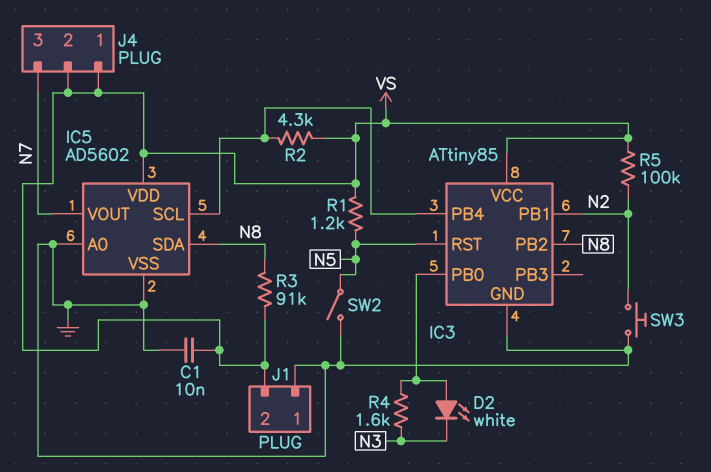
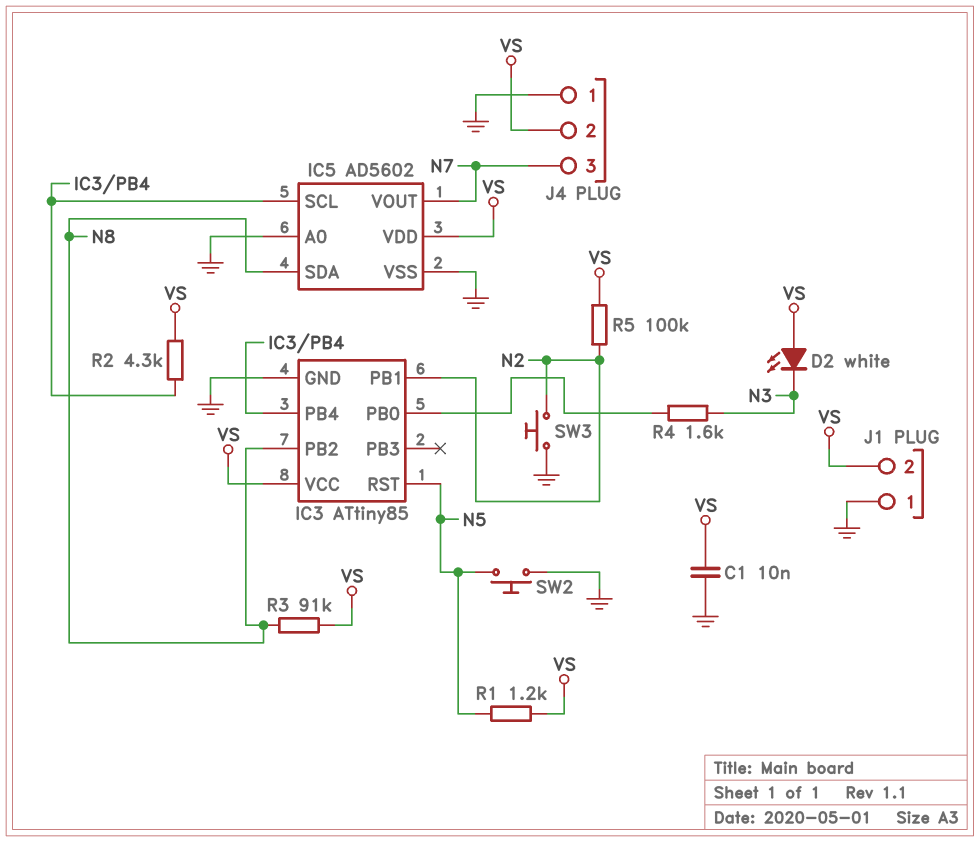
D2: LED white (A IC3/PB0, K N3) -> LED white (A VS, K N3)
J4 pin 1: VS -> GND
SW2: switch (GND, N5) -> button (GND, N5)

